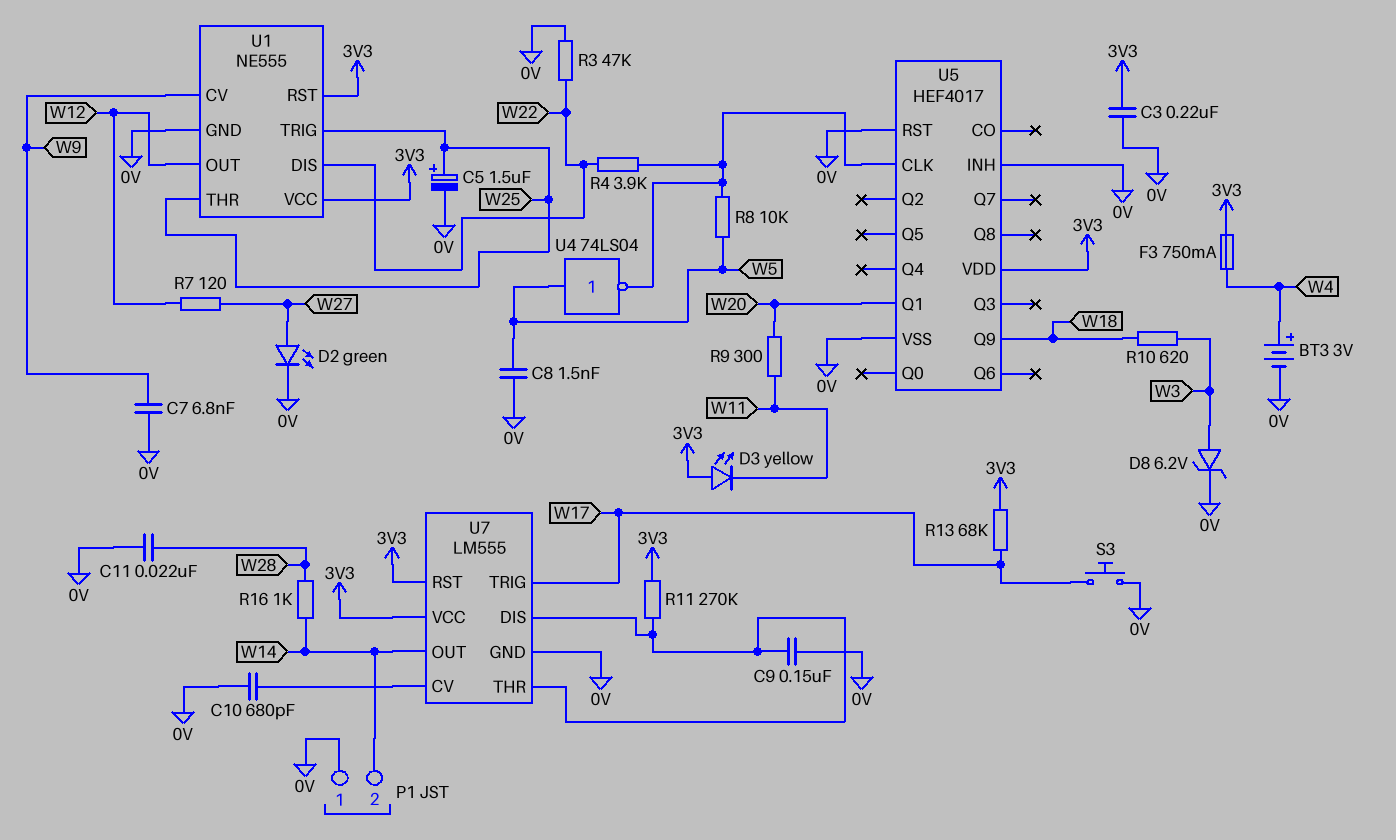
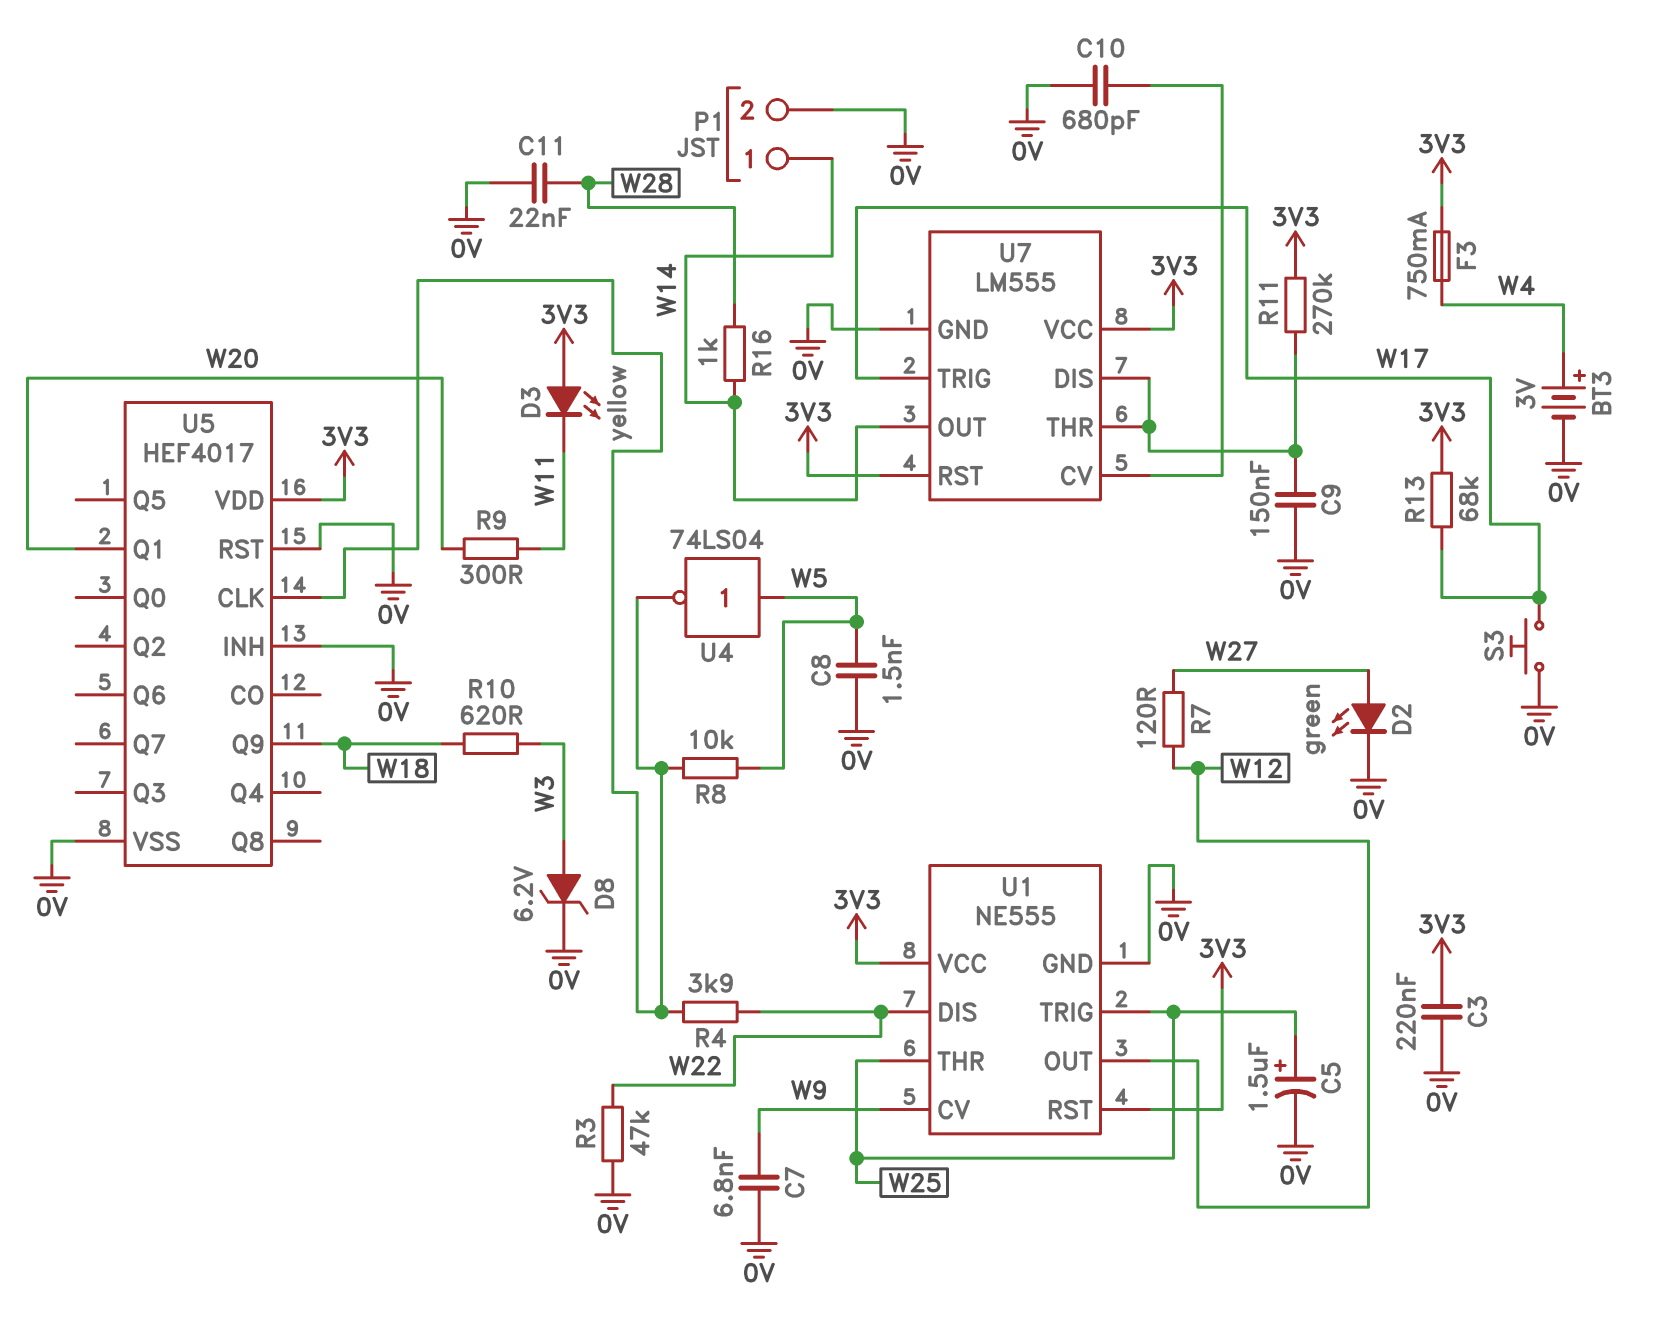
P1 pin 1: 0V -> W14
P1 pin 2: W14 -> 0V

